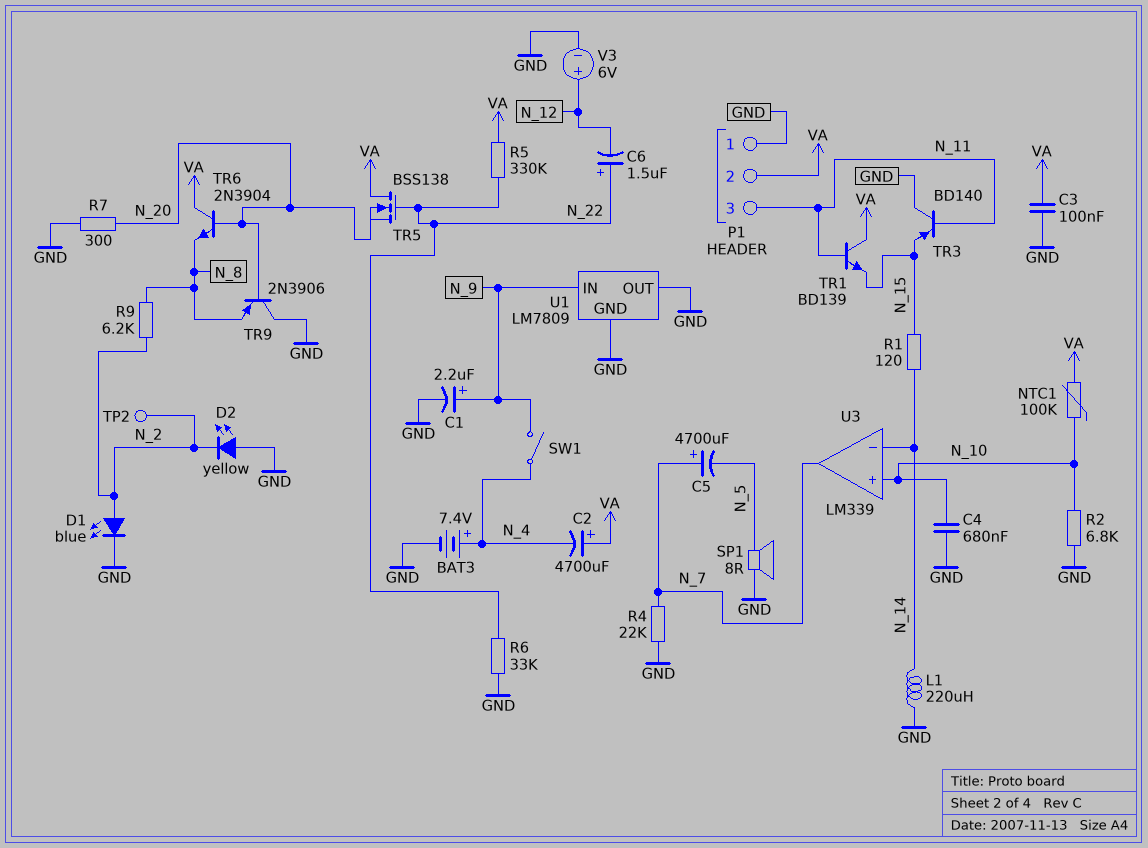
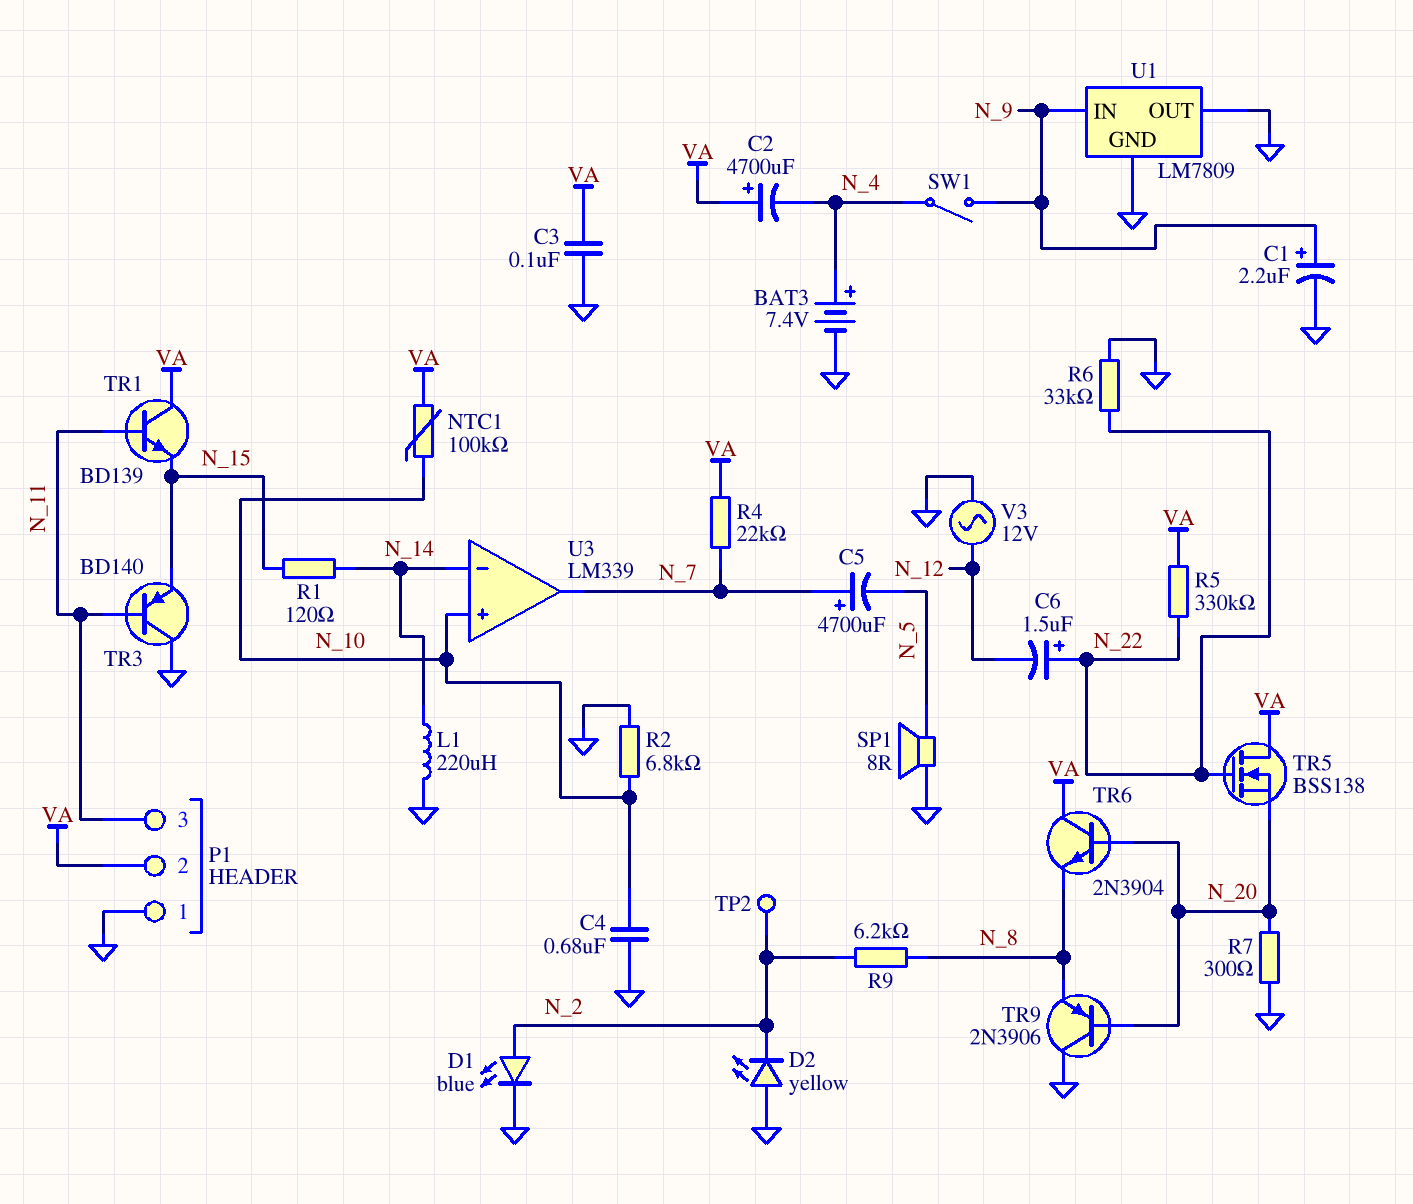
R4: 22k (GND, N_7) -> 22k (N_7, VA)
V3: 6V (plus N_12, minus GND) -> AC 12V (GND, N_12)

